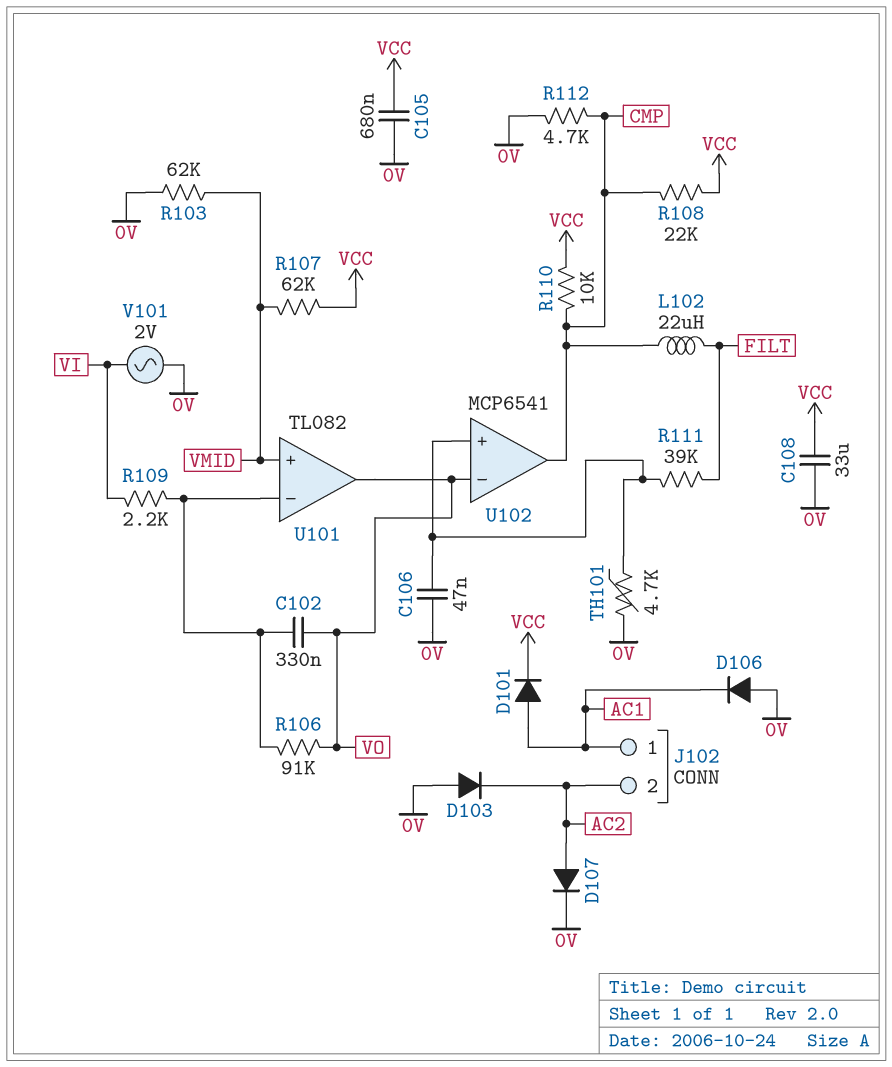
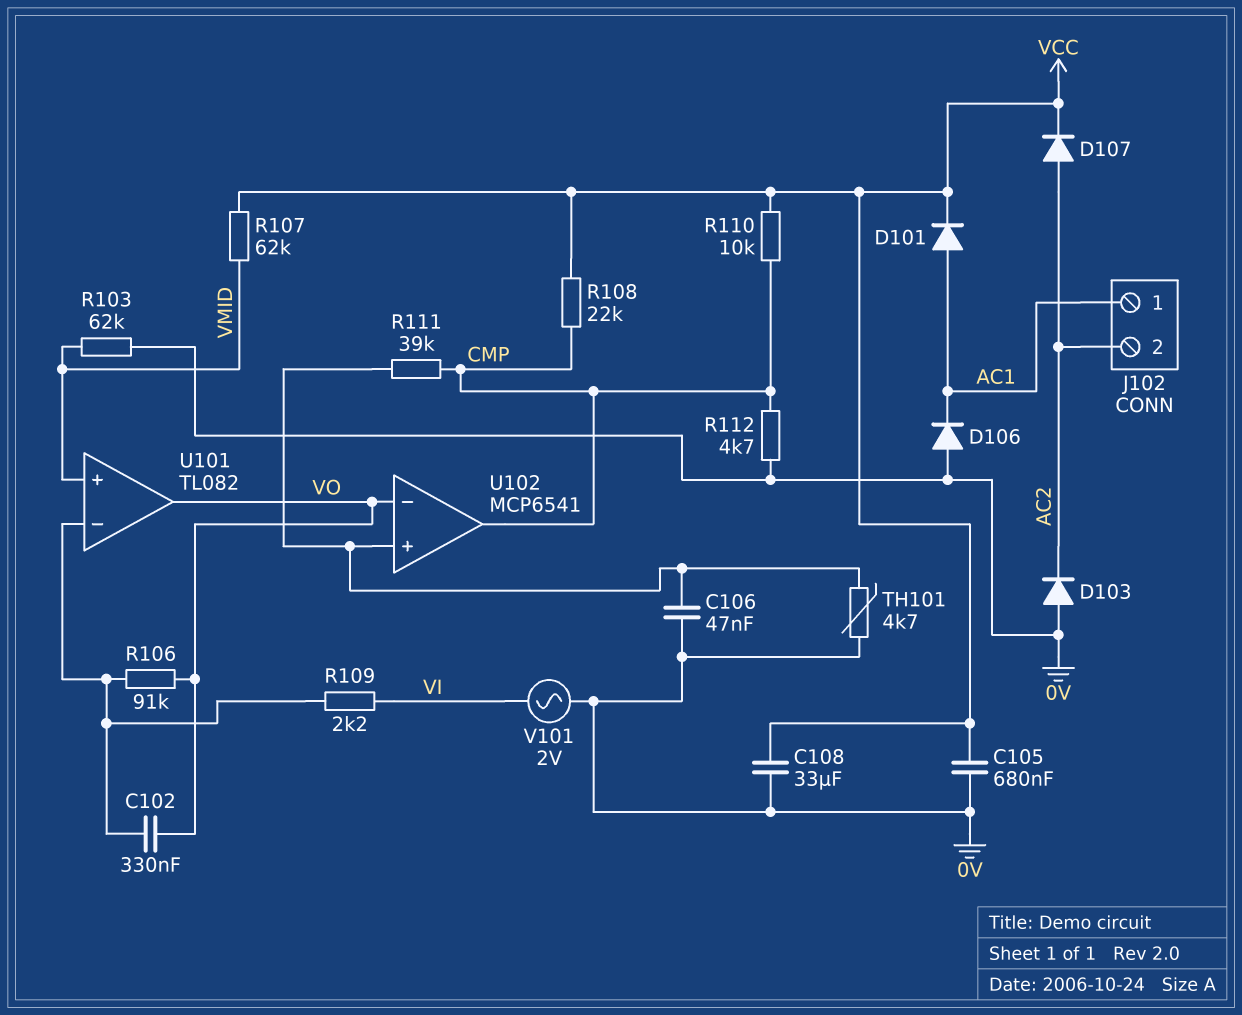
D107: diode (A AC2, K 0V) -> diode (A AC2, K VCC)
L102: 22uH (CMP, FILT) -> none
R111: 39k (FILT, U102/in+) -> 39k (CMP, U102/in+)

